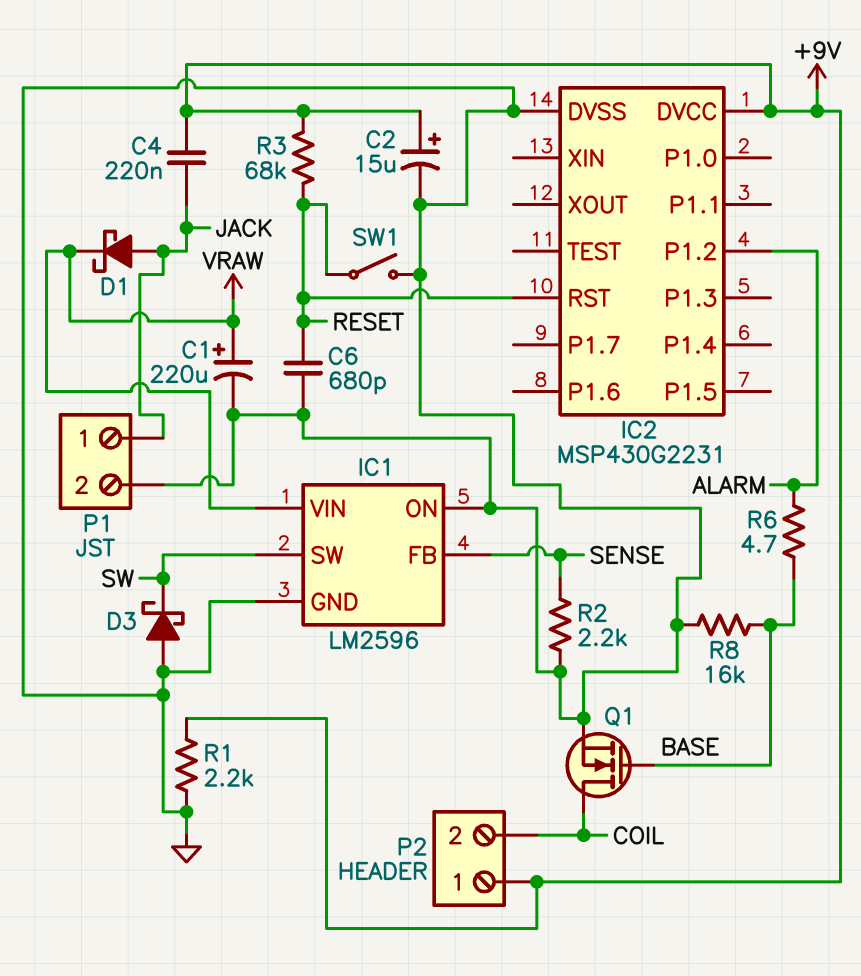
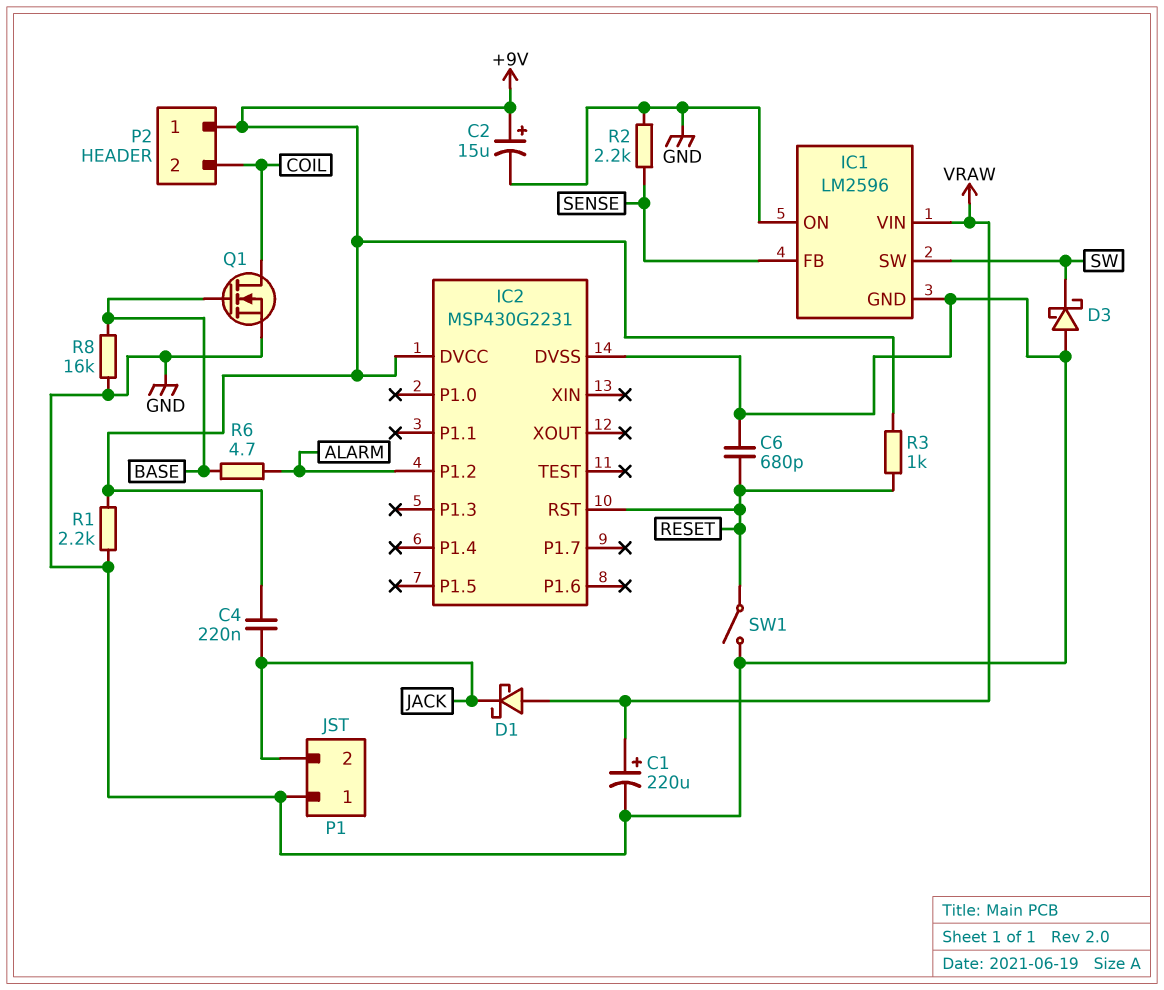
D1: schottky (A JACK, K VRAW) -> schottky (A VRAW, K JACK)
P1 pin 1: JACK -> GND
P1 pin 2: GND -> JACK
R3: 68k (+9V, RESET) -> 1k (+9V, RESET)

